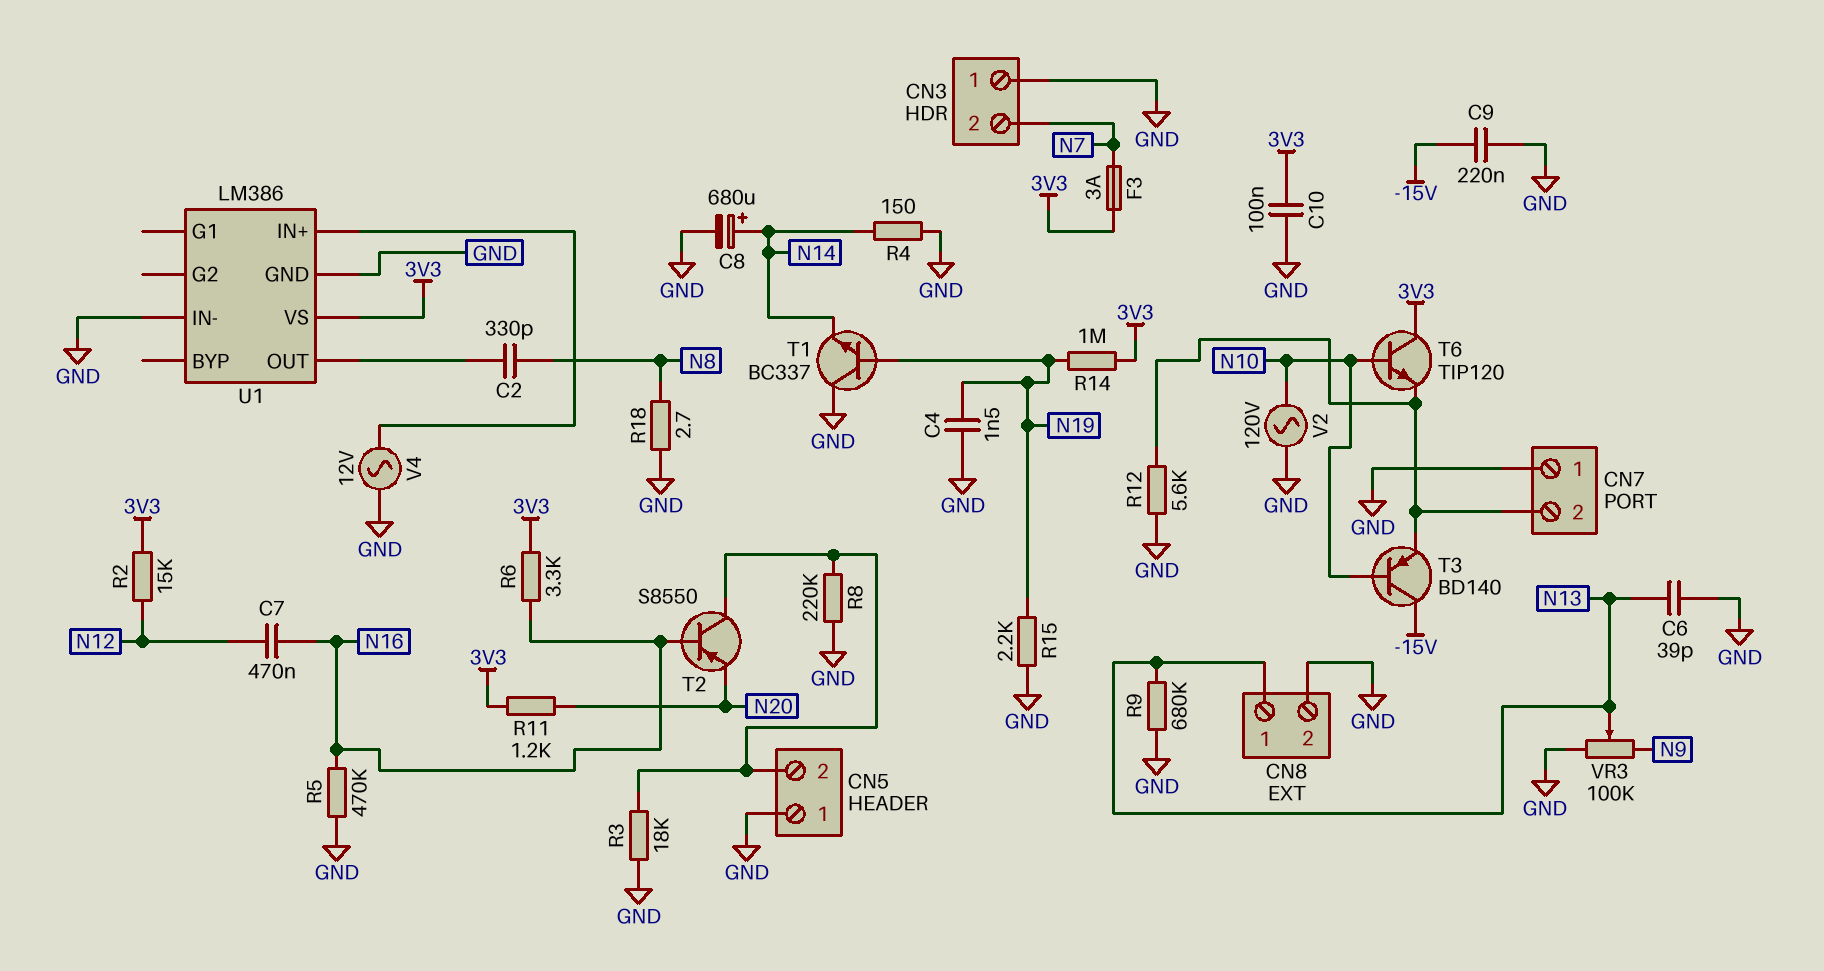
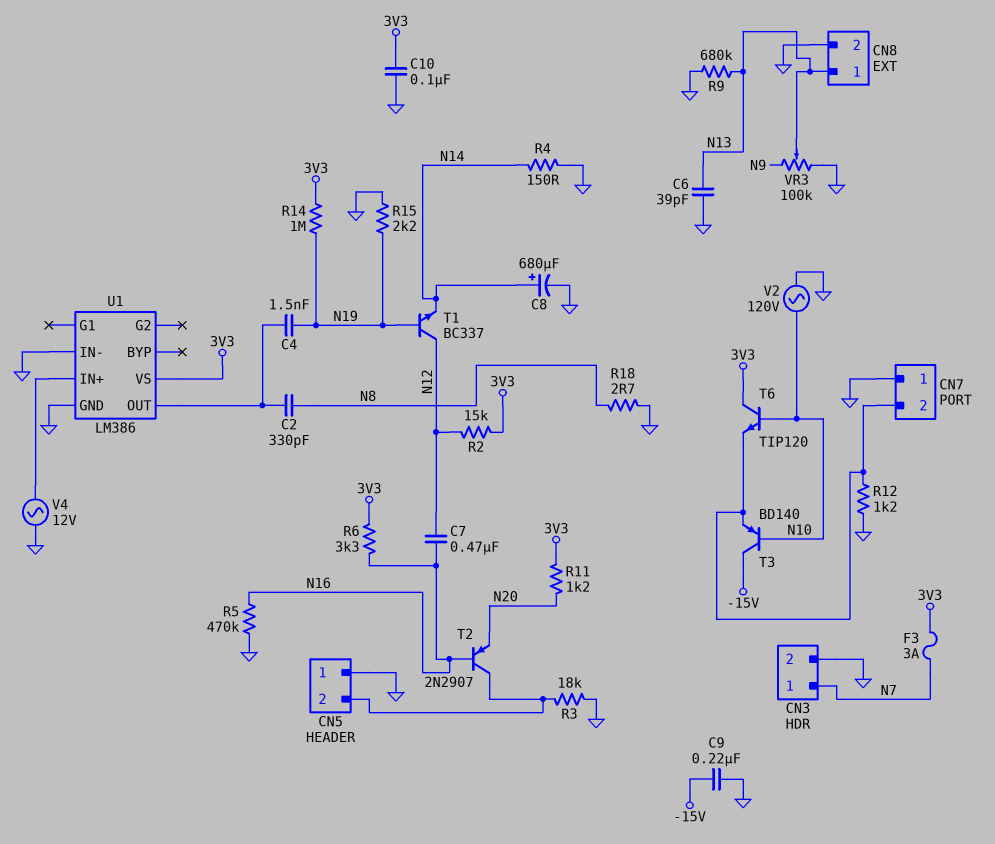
C4: 1.5nF (GND, N19) -> 1.5nF (N19, U1/OUT)
CN3 pin 1: GND -> N7
CN3 pin 2: N7 -> GND
R8: 220k (CN5/2, GND) -> none
R12: 5.6k (CN7/2, GND) -> 1.2k (CN7/2, GND)
T1: NPN BC337 (B N19, C GND, E N14) -> NPN BC337 (B N19, C N12, E N14)
T2: PNP S8550 (B N16, C CN5/2, E N20) -> PNP 2N2907 (B N16, C CN5/2, E N20)

